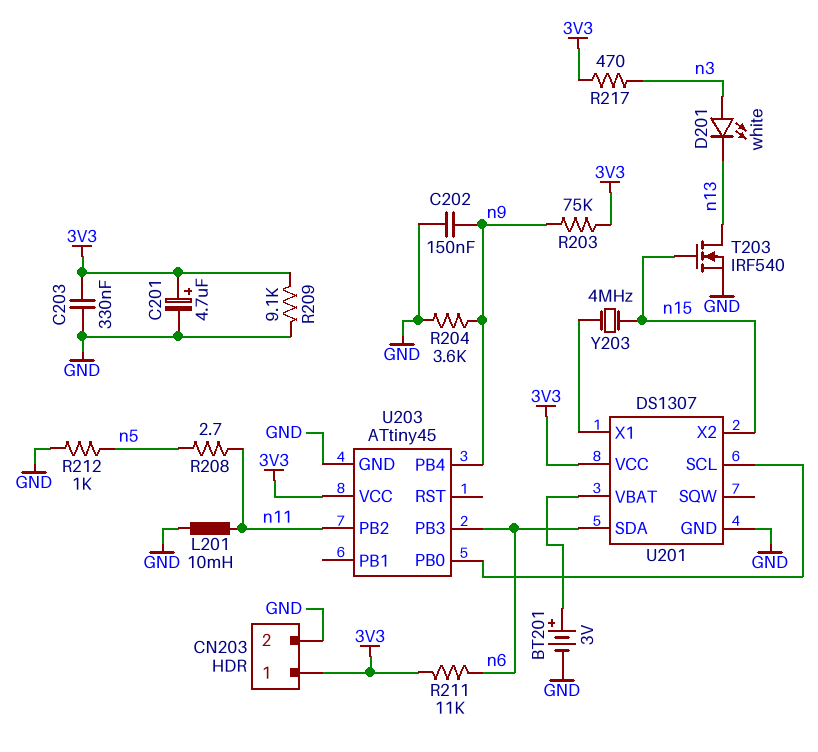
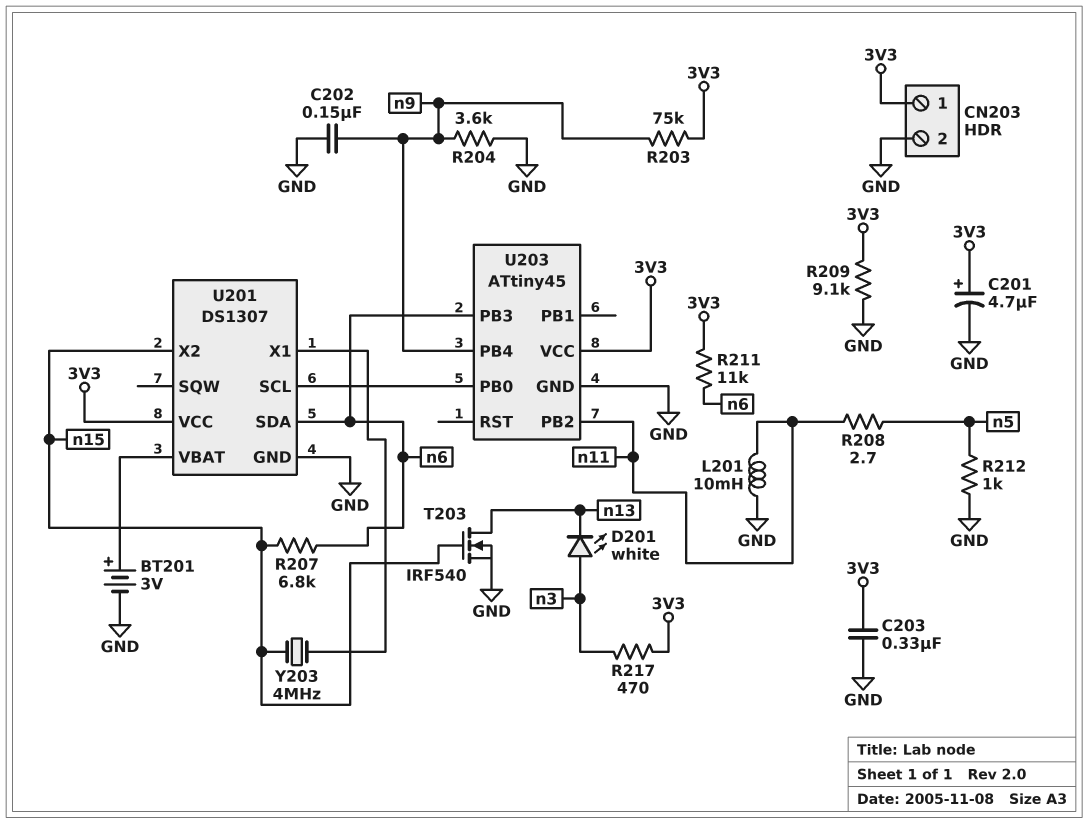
R207: none -> 6.8k (n6, n15)

